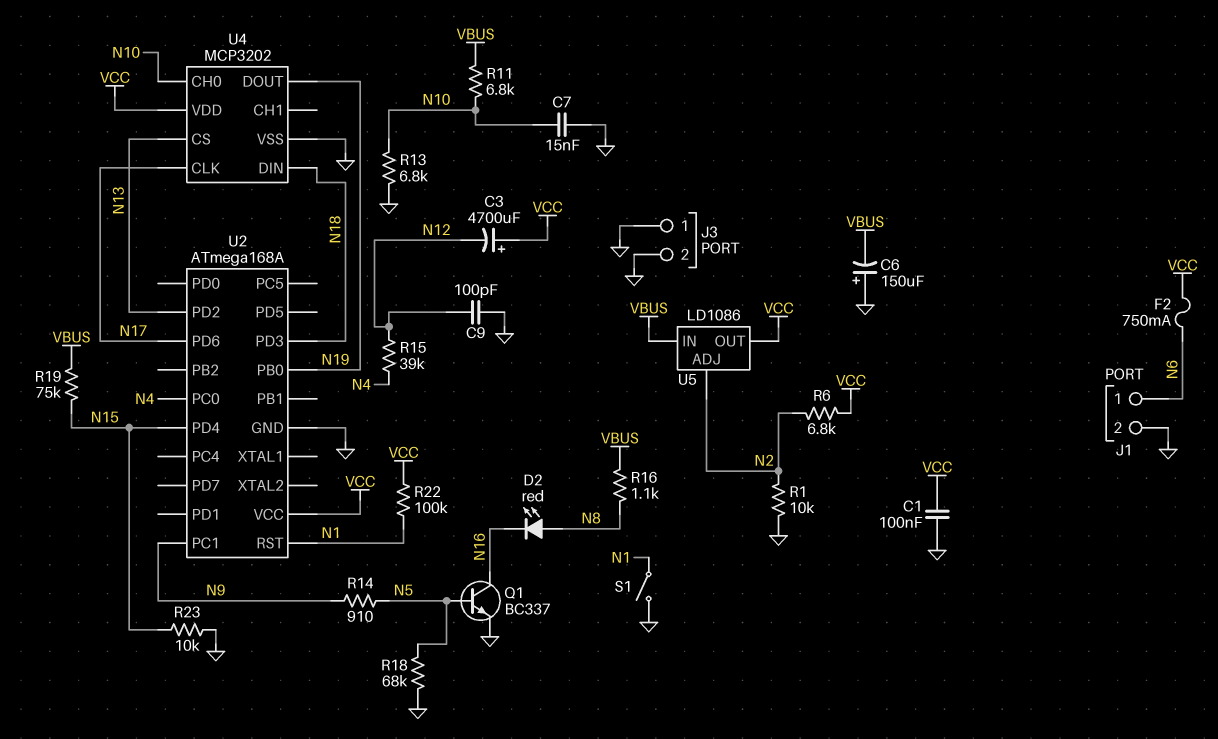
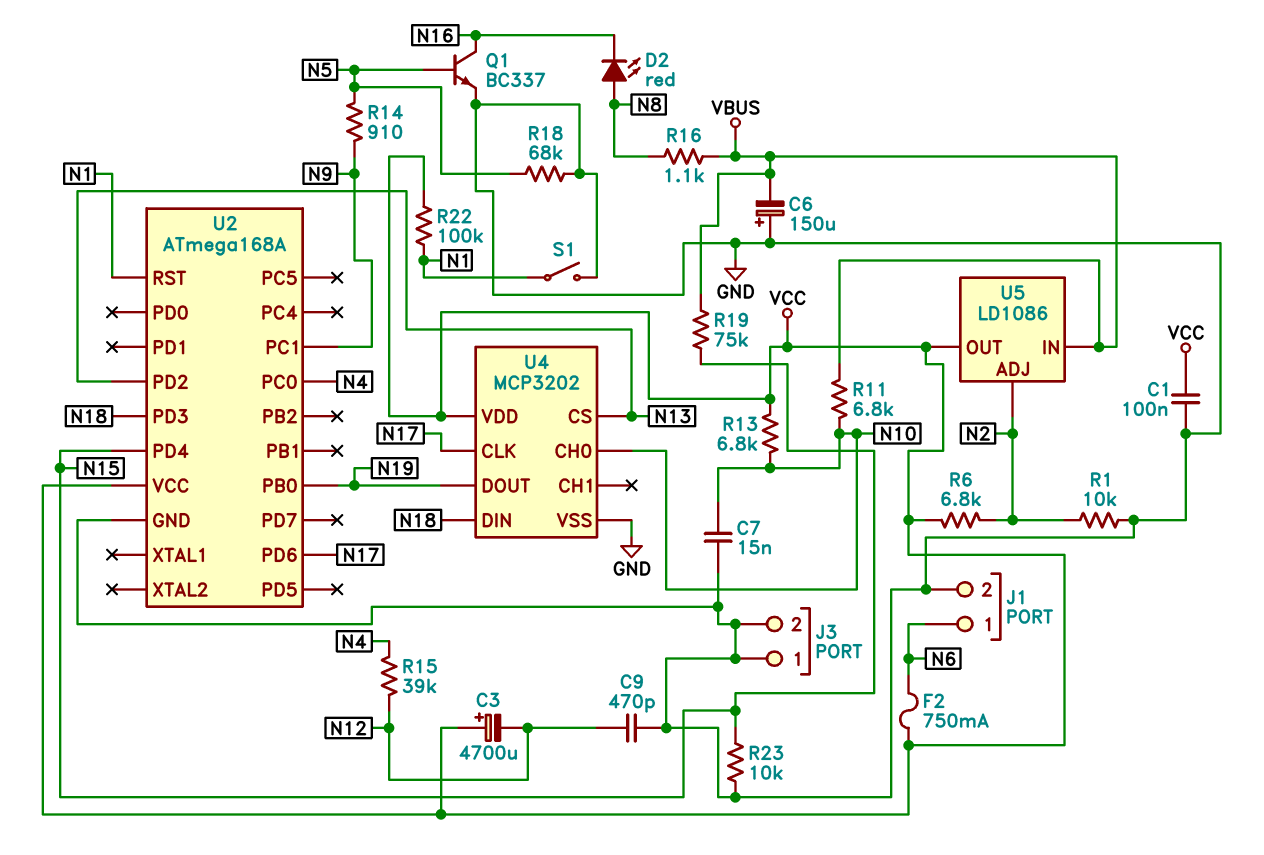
C9: 100pF (GND, N12) -> 470pF (GND, N12)
R13: 6.8k (GND, N10) -> 6.8k (N10, VCC)

